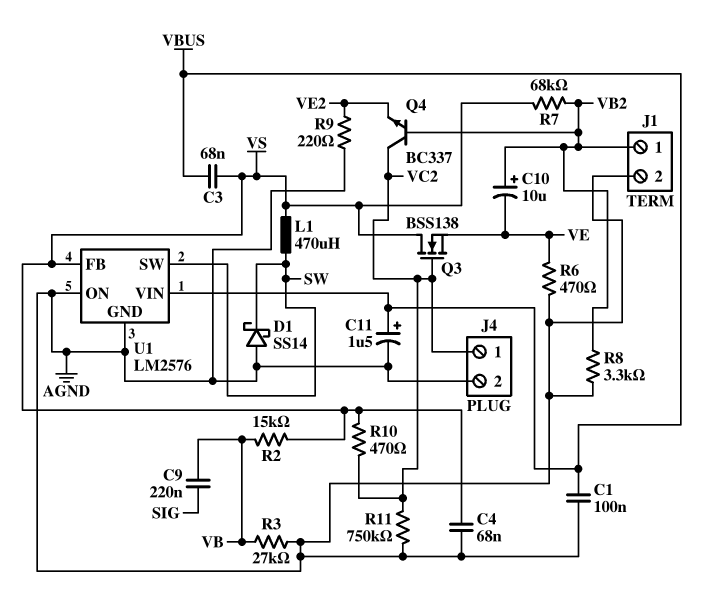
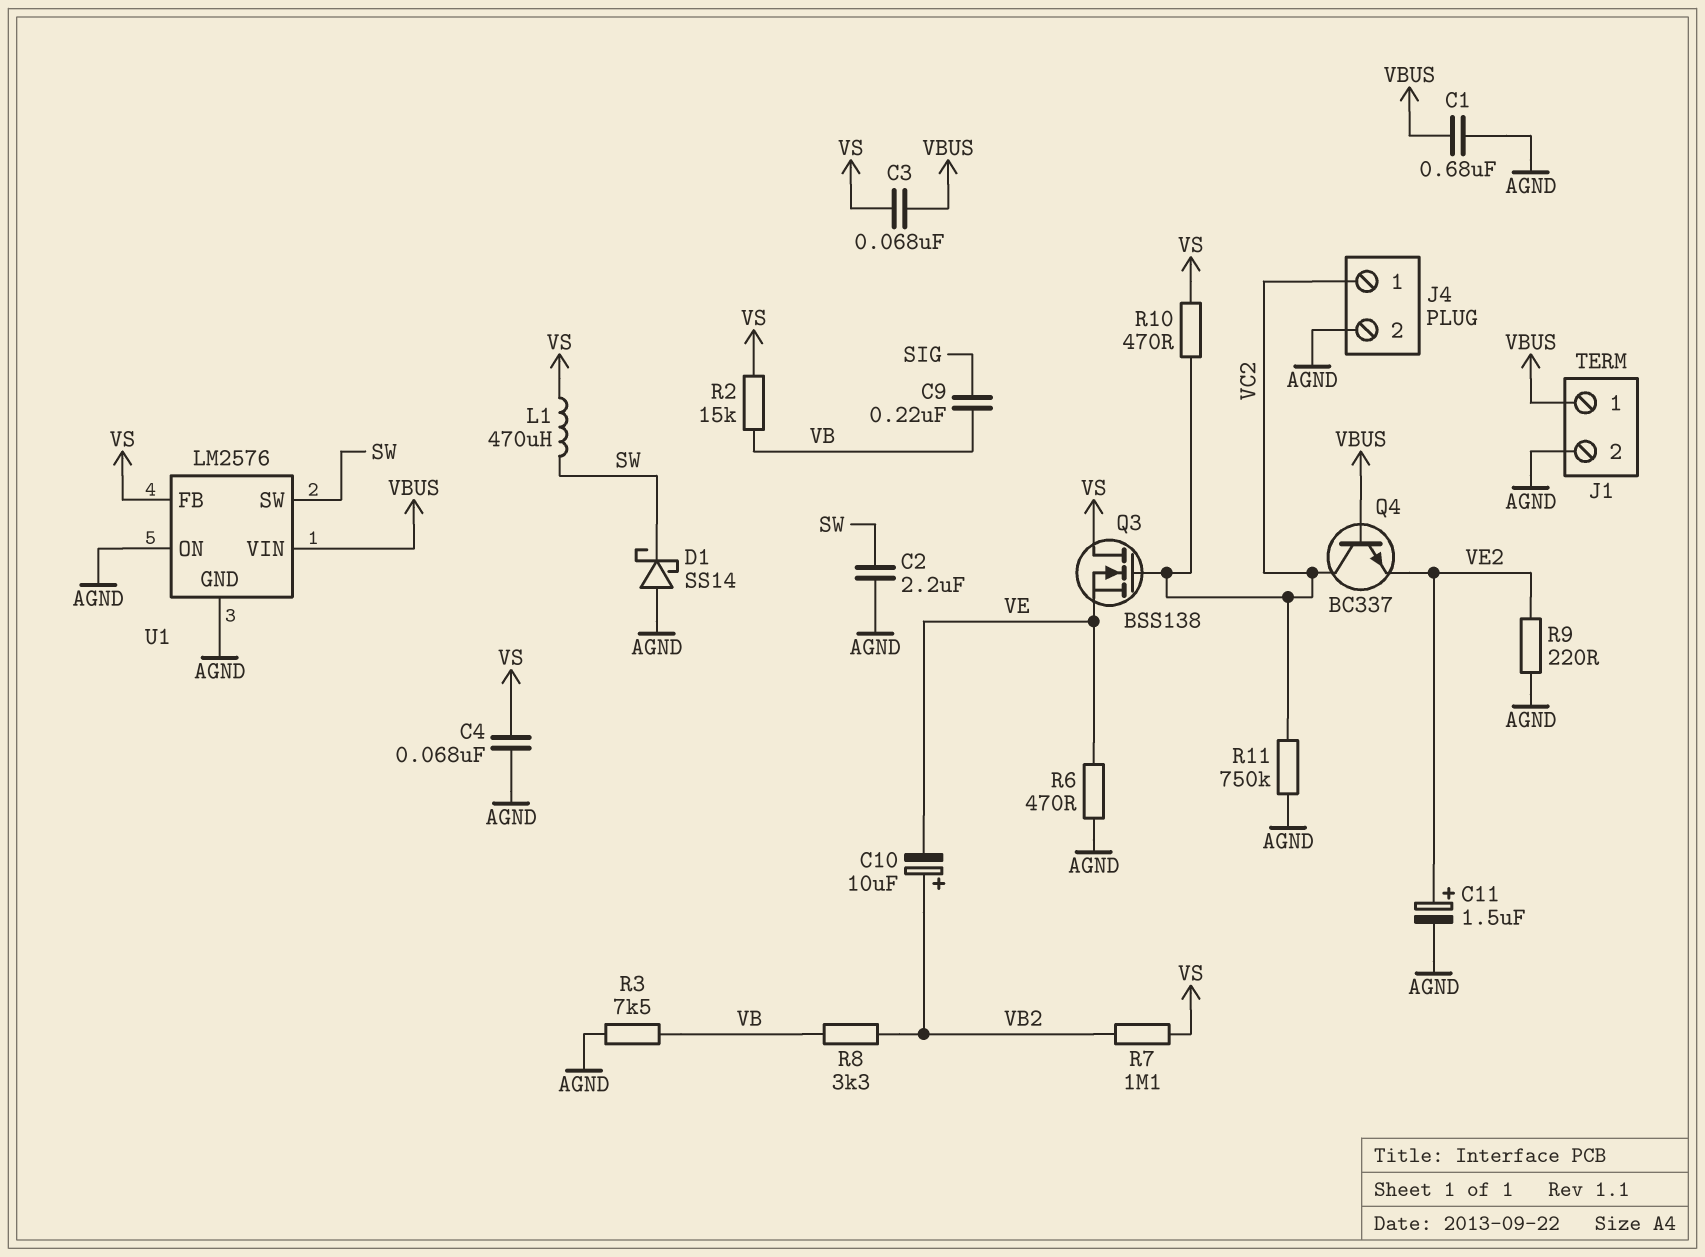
C1: 100nF (AGND, VBUS) -> 680nF (AGND, VBUS)
C2: none -> 2.2uF (AGND, SW)
C11: 1.5uF (plus VBUS, minus AGND) -> 1.5uF (plus VE2, minus AGND)
J1 pin 1: VB2 -> VBUS
Q4: NPN BC337 (B VB2, C VC2, E VE2) -> NPN BC337 (B VBUS, C VC2, E VE2)
R3: 27k (AGND, VB) -> 7.5k (AGND, VB)
R7: 68k (VB2, VS) -> 1.1M (VB2, VS)
R8: 3.3k (AGND, VB2) -> 3.3k (VB, VB2)

